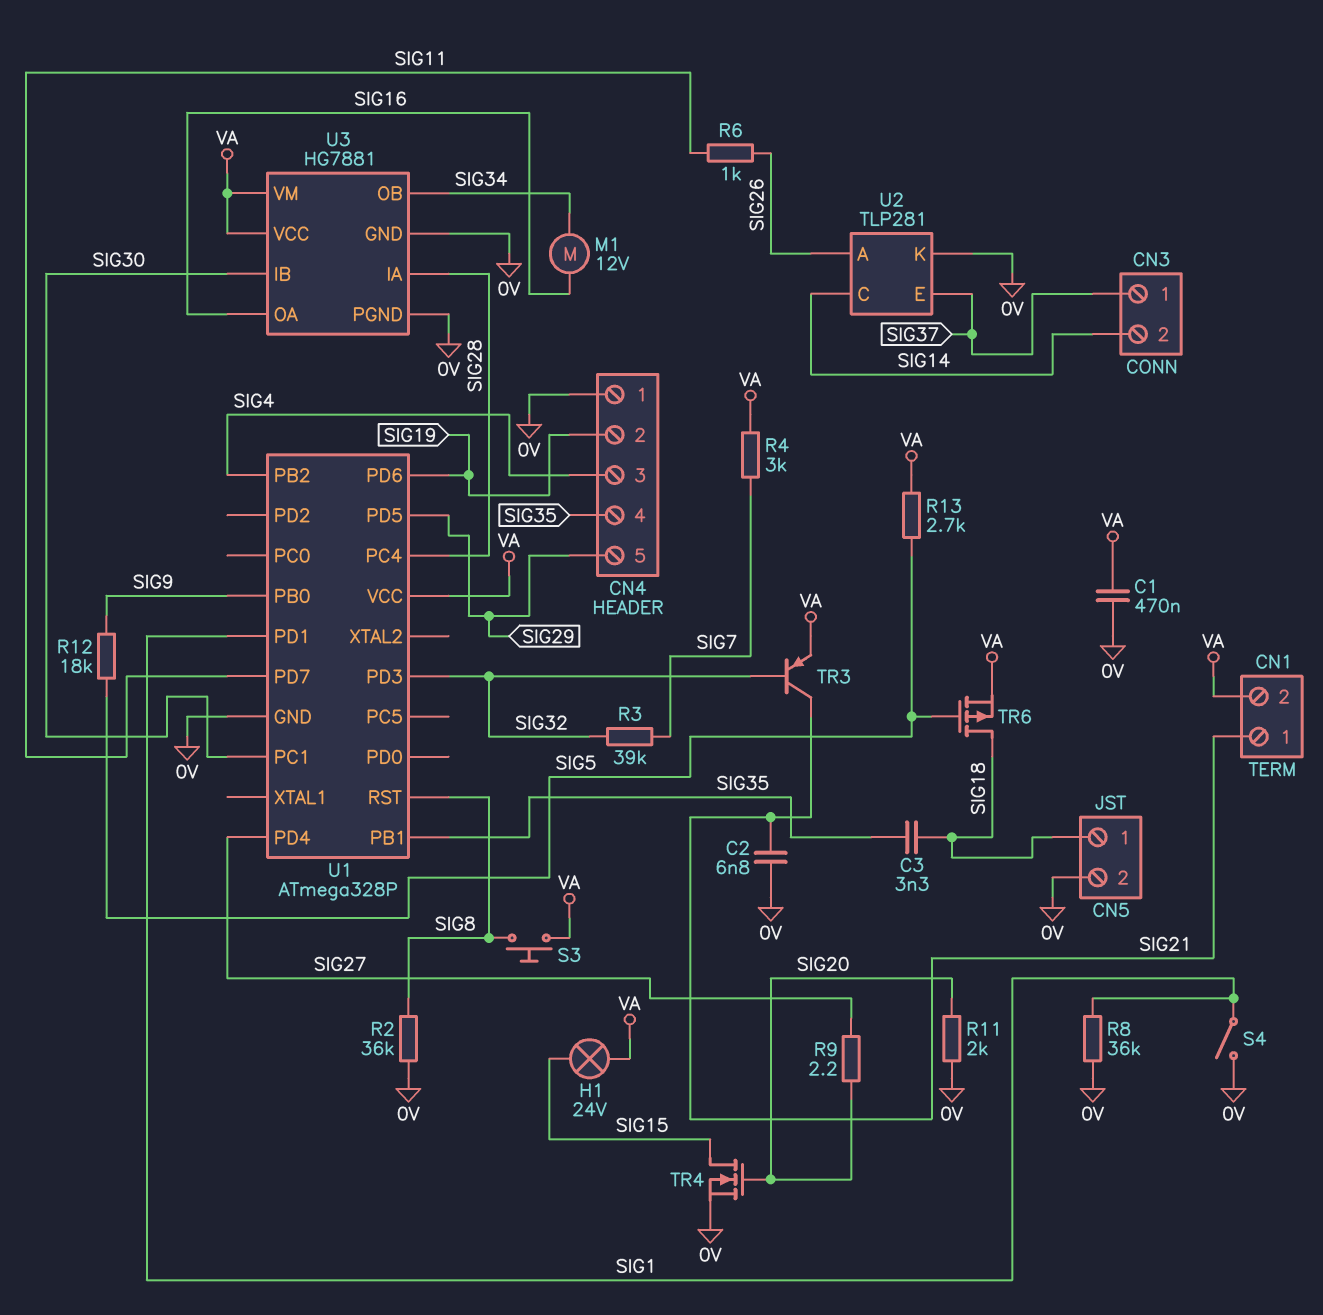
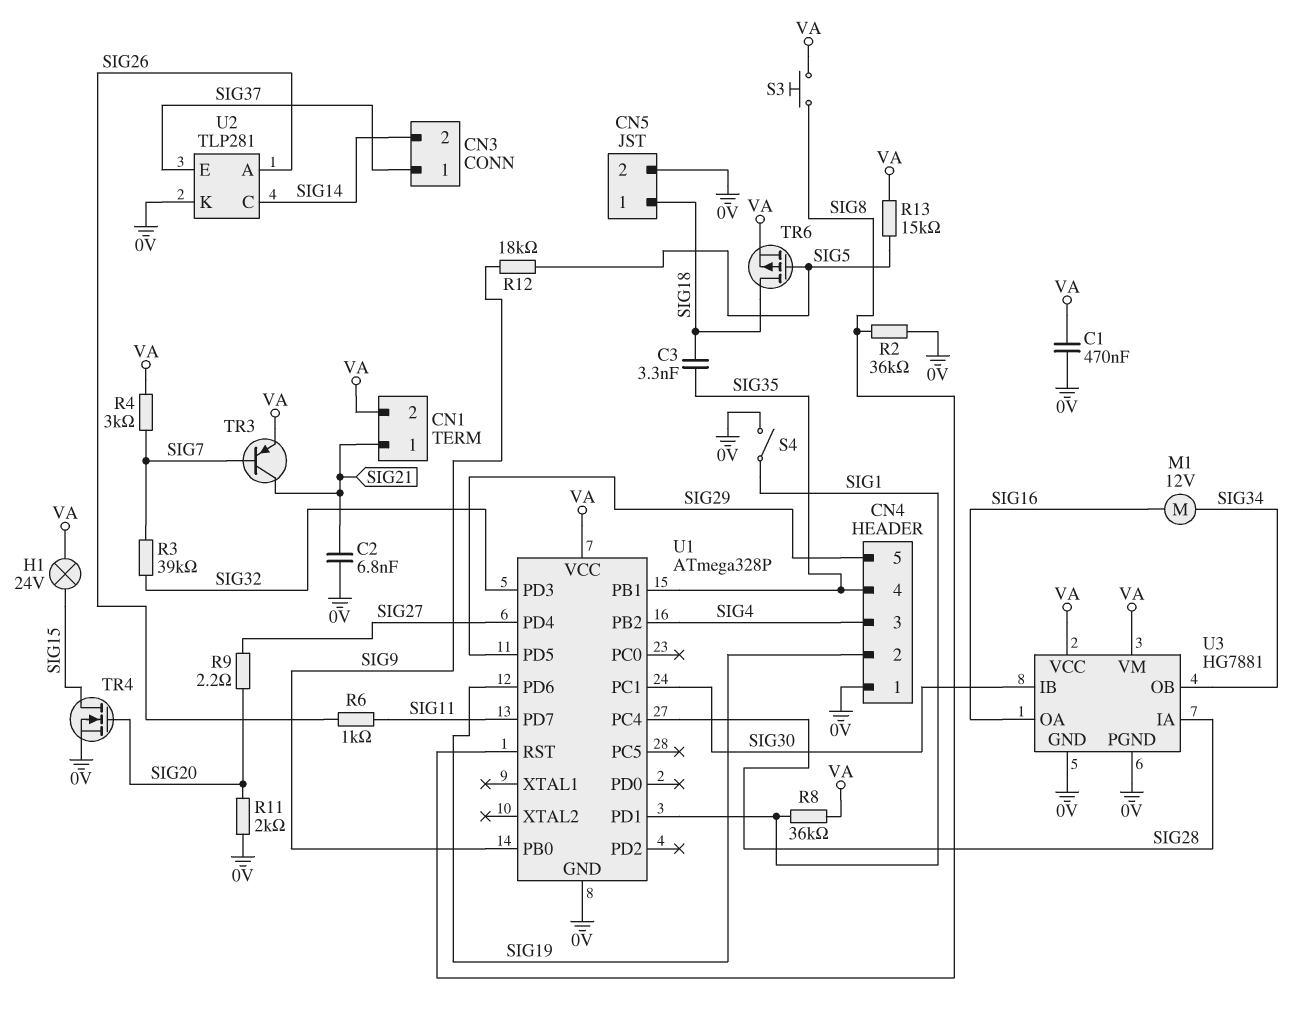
R8: 36k (0V, SIG1) -> 36k (SIG1, VA)
R13: 2.7k (SIG5, VA) -> 15k (SIG5, VA)
TR3: PNP (B SIG32, C SIG21, E VA) -> PNP (B SIG7, C SIG21, E VA)

